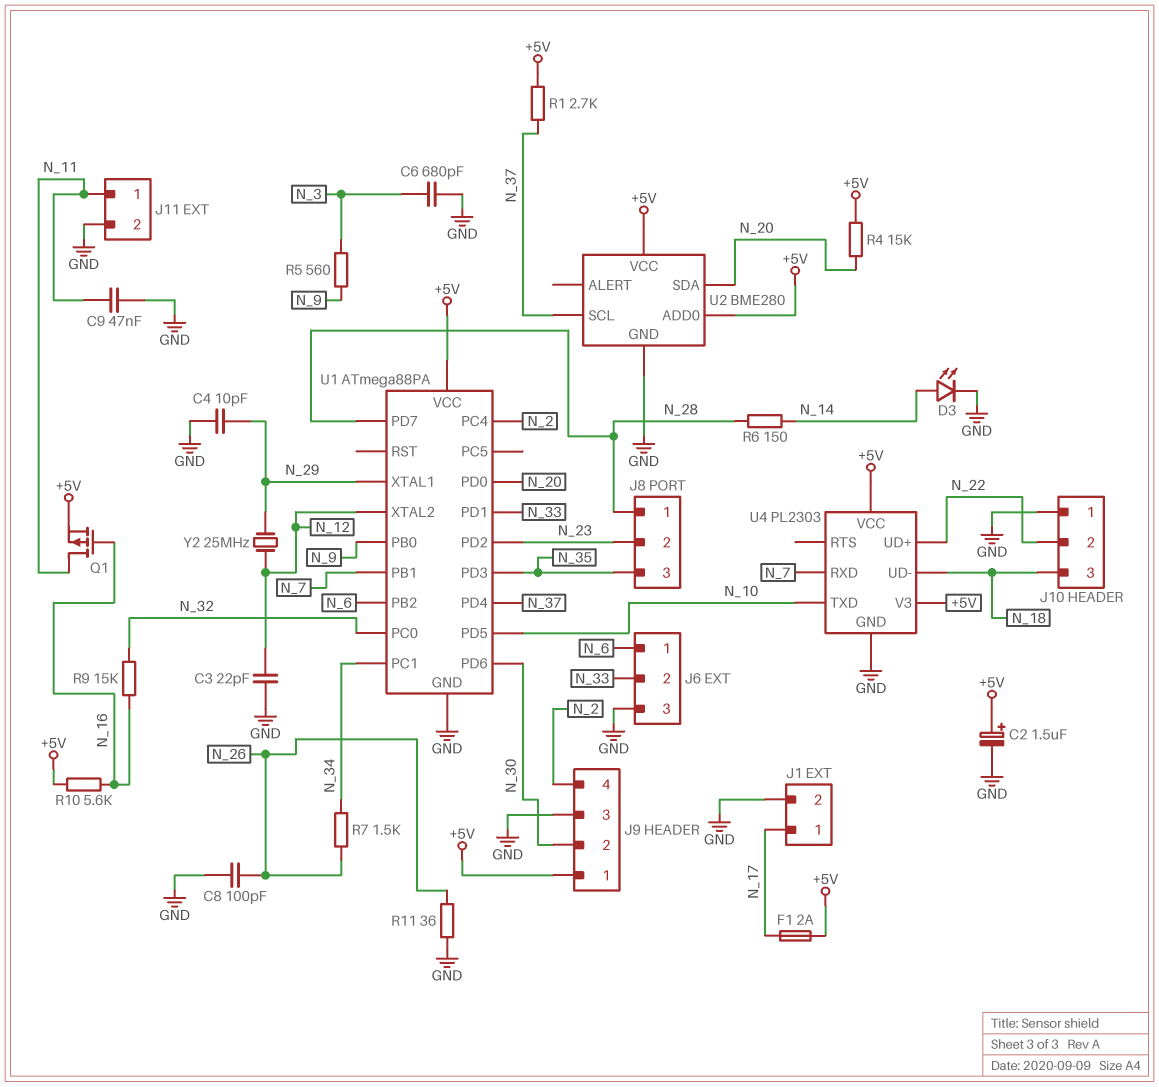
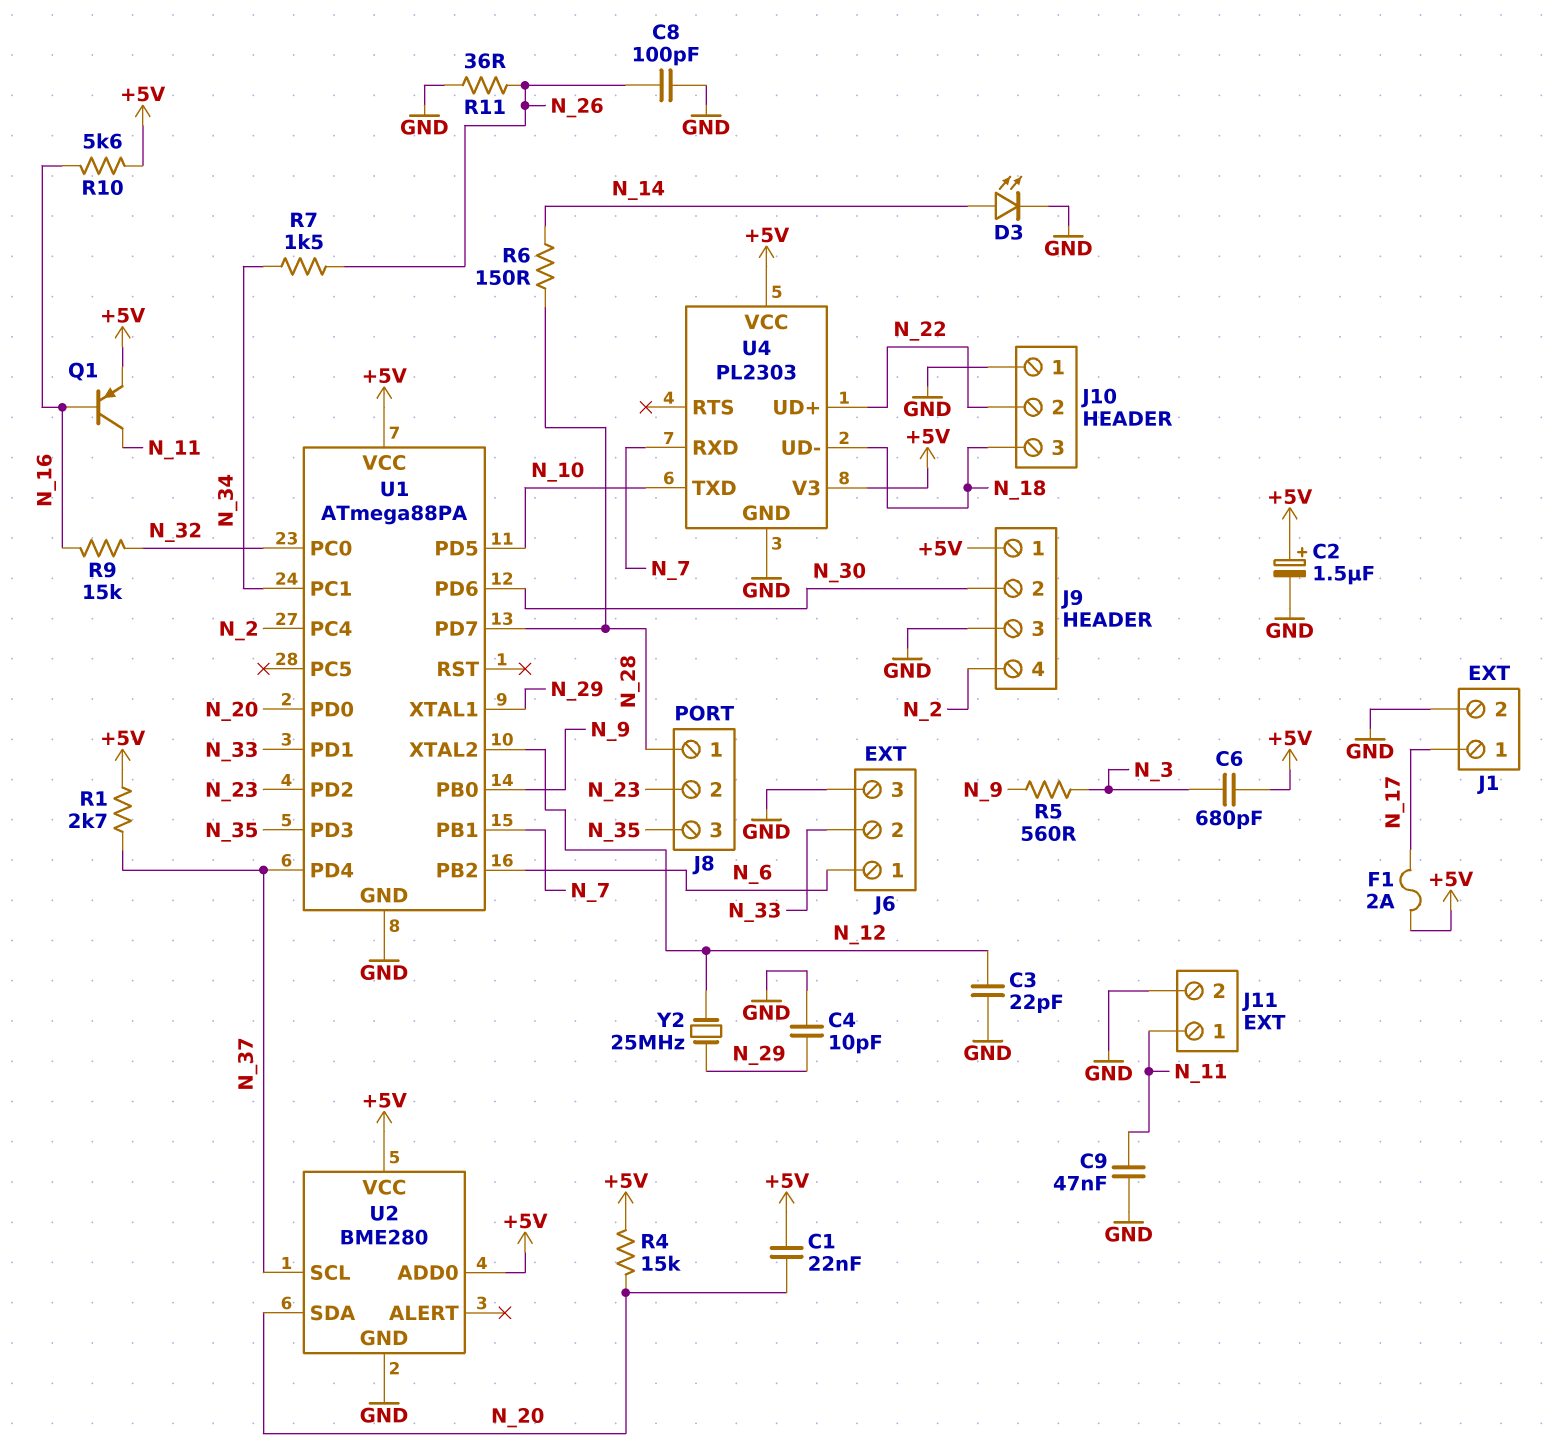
C1: none -> 22nF (+5V, N_20)
C6: 680pF (GND, N_3) -> 680pF (+5V, N_3)
Q1: PMOS (G N_16, D N_11, S +5V) -> PNP (B N_16, C N_11, E +5V)

